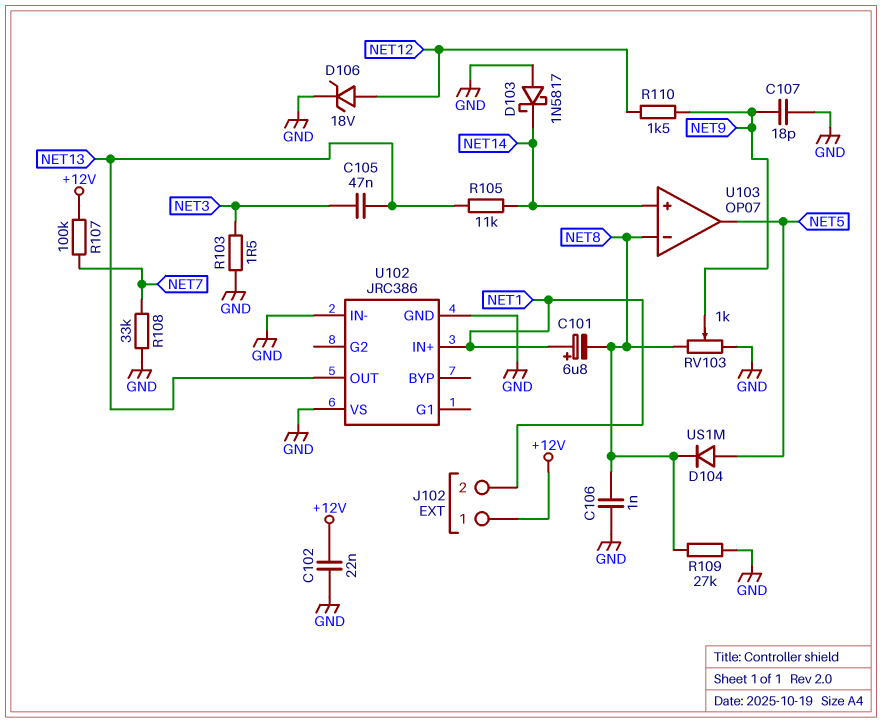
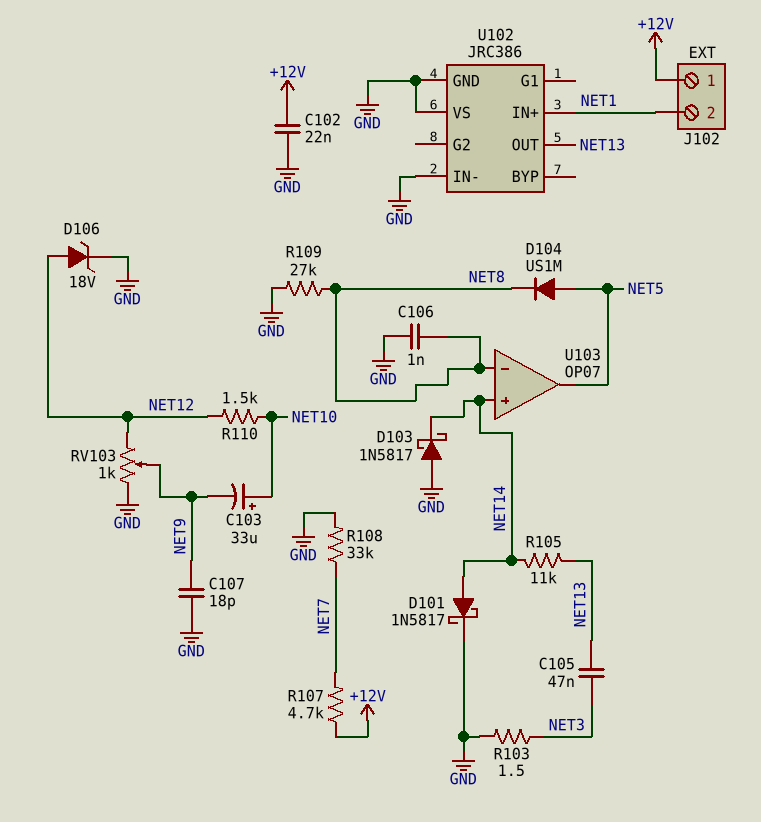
C101: 6.8uF (plus NET1, minus NET8) -> none
C103: none -> 33uF (plus NET10, minus NET9)
D101: none -> schottky 1N5817 (A NET14, K GND)
R107: 100k (+12V, NET7) -> 4.7k (+12V, NET7)
R110: 1.5k (NET9, NET12) -> 1.5k (NET10, NET12)
RV103: 1k (GND, NET8, wiper NET9) -> 1k (GND, NET12, wiper NET9)

